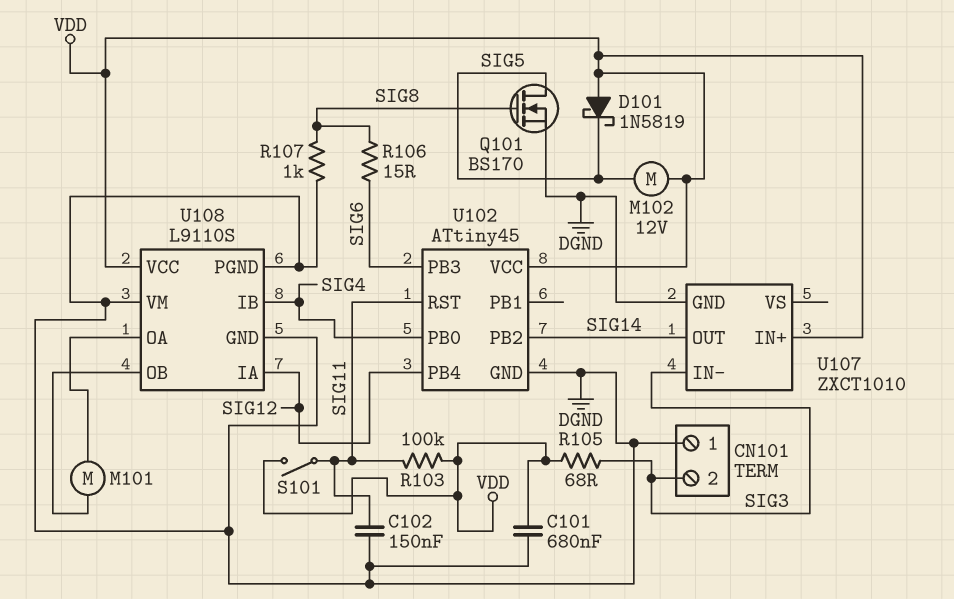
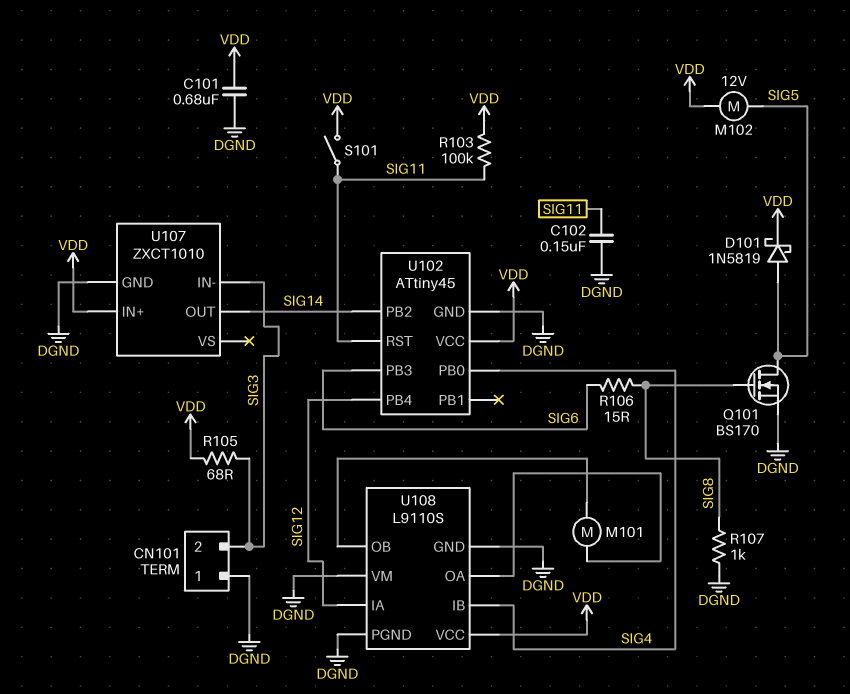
D101: schottky 1N5819 (A VDD, K SIG5) -> schottky 1N5819 (A SIG5, K VDD)

